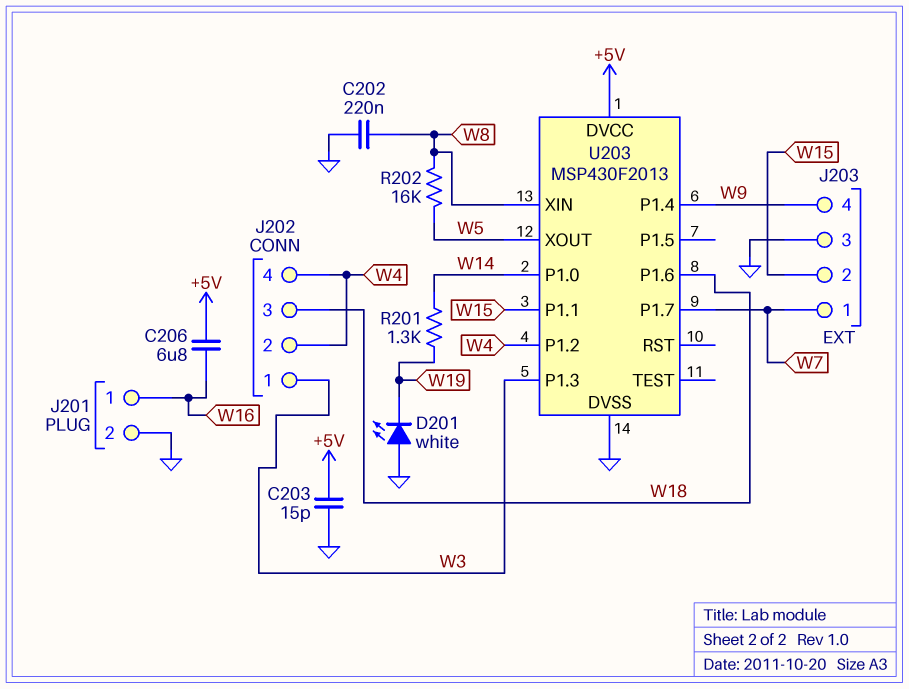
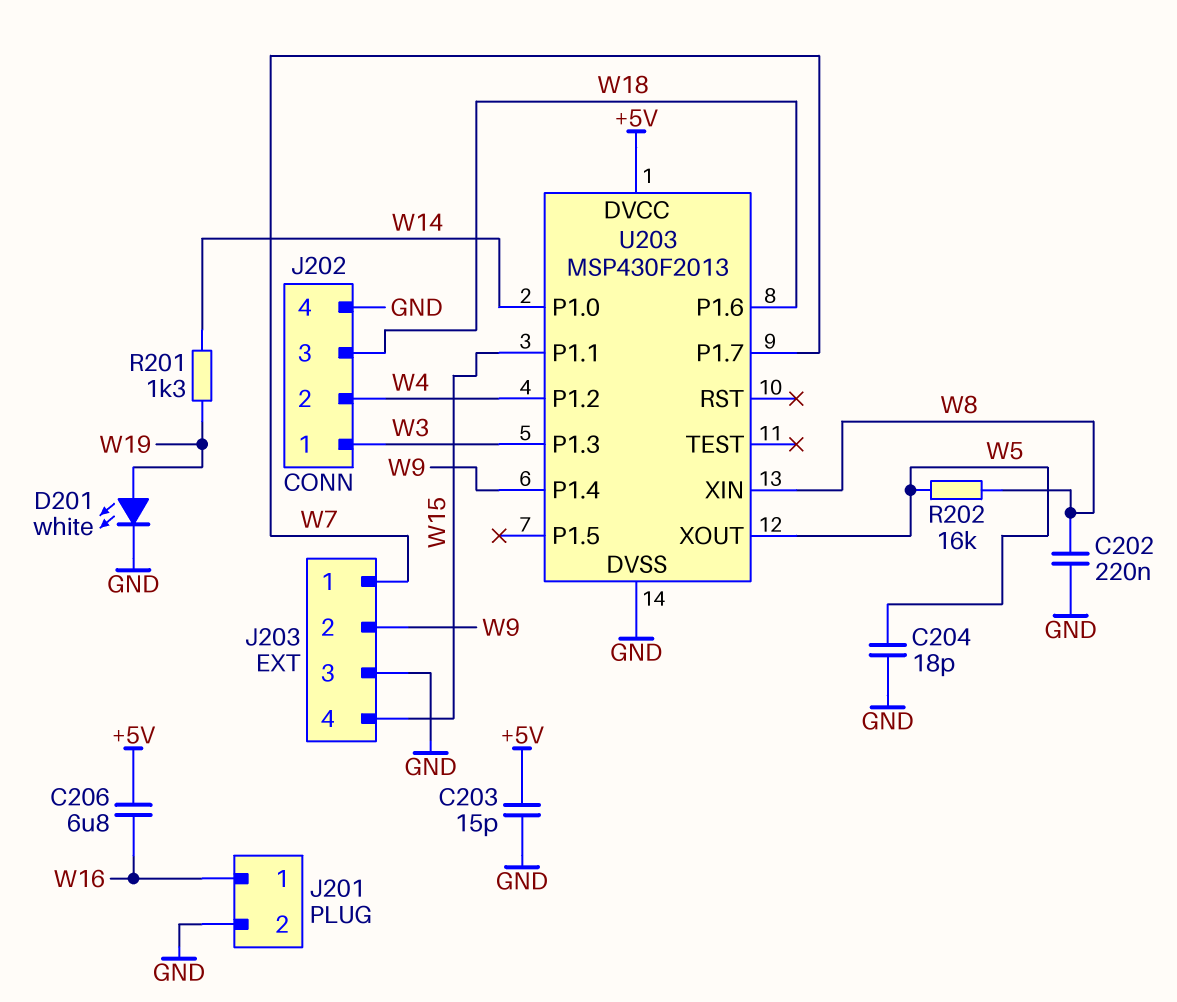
C204: none -> 18pF (GND, W5)
D201: LED white (A GND, K W19) -> LED white (A W19, K GND)
J202 pin 4: W4 -> GND
J203 pin 2: W15 -> W9
J203 pin 4: W9 -> W15

